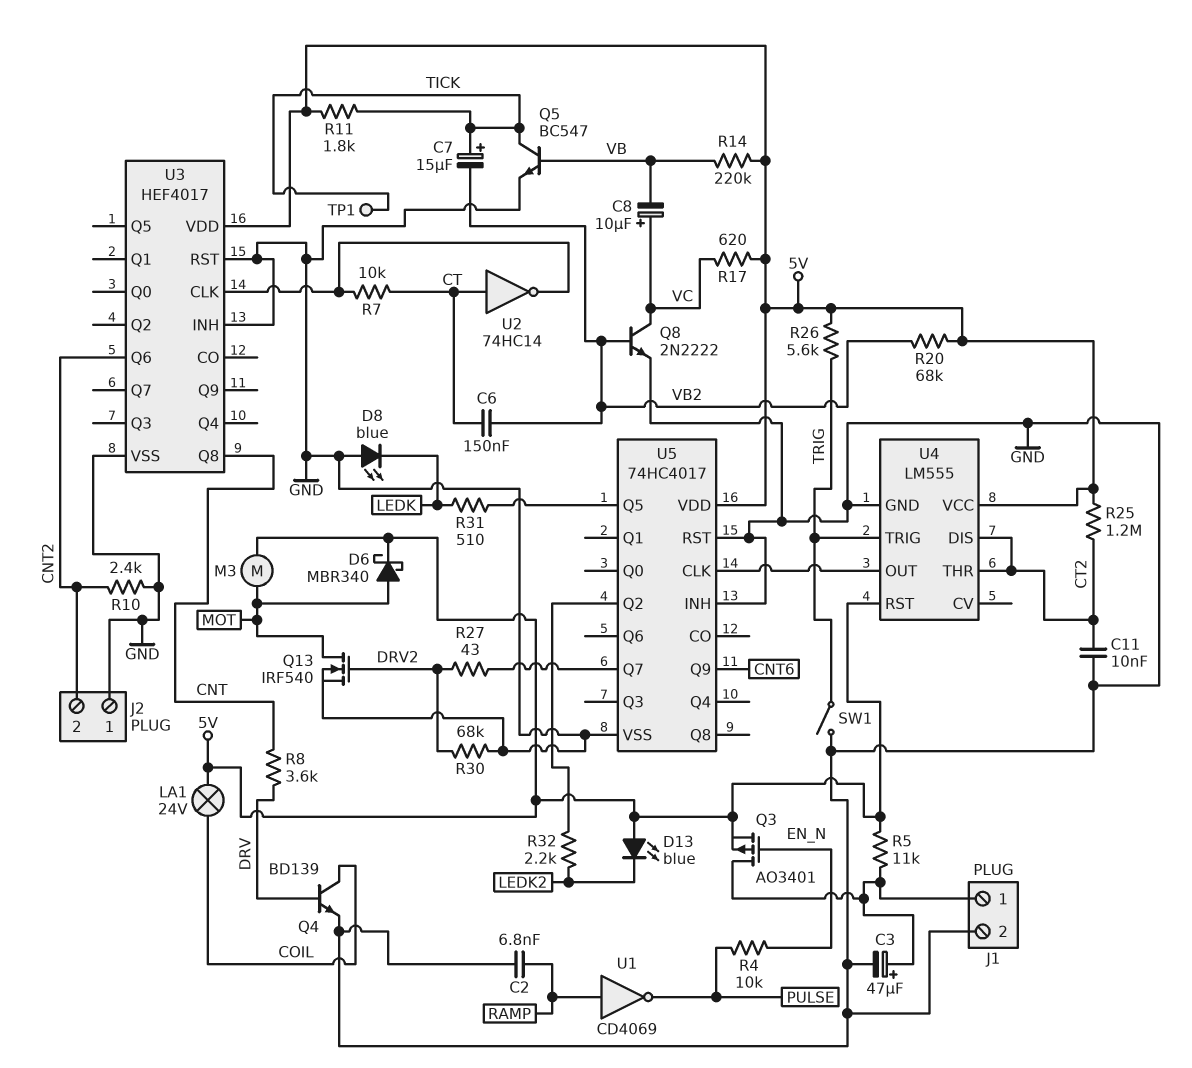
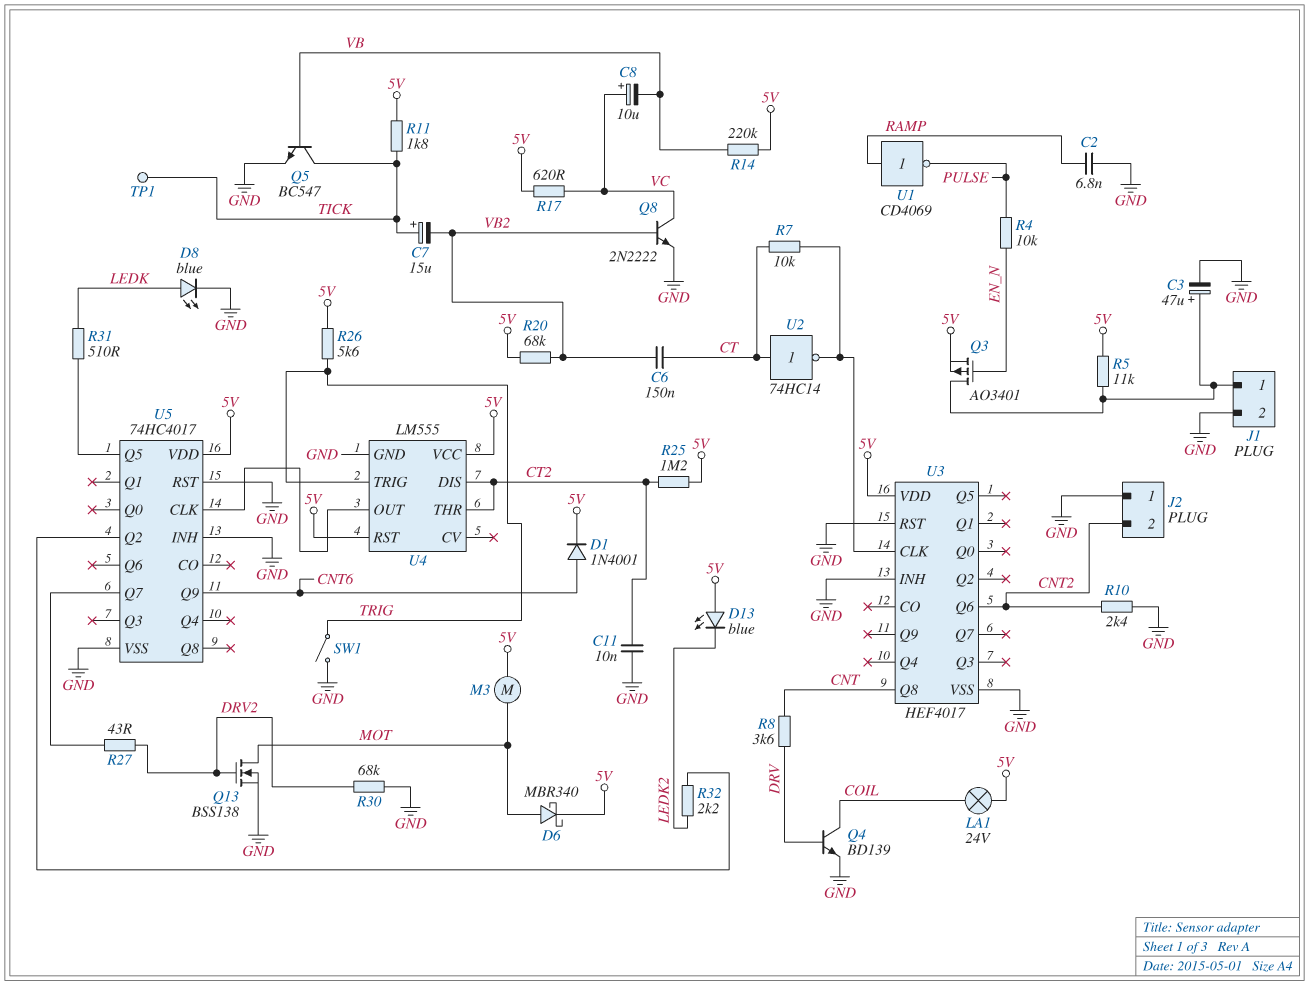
D1: none -> diode 1N4001 (A CNT6, K 5V)
D8: LED blue (A GND, K LEDK) -> LED blue (A LEDK, K GND)
Q13: NMOS IRF540 (G DRV2, D MOT, S GND) -> NMOS BSS138 (G DRV2, D MOT, S GND)

